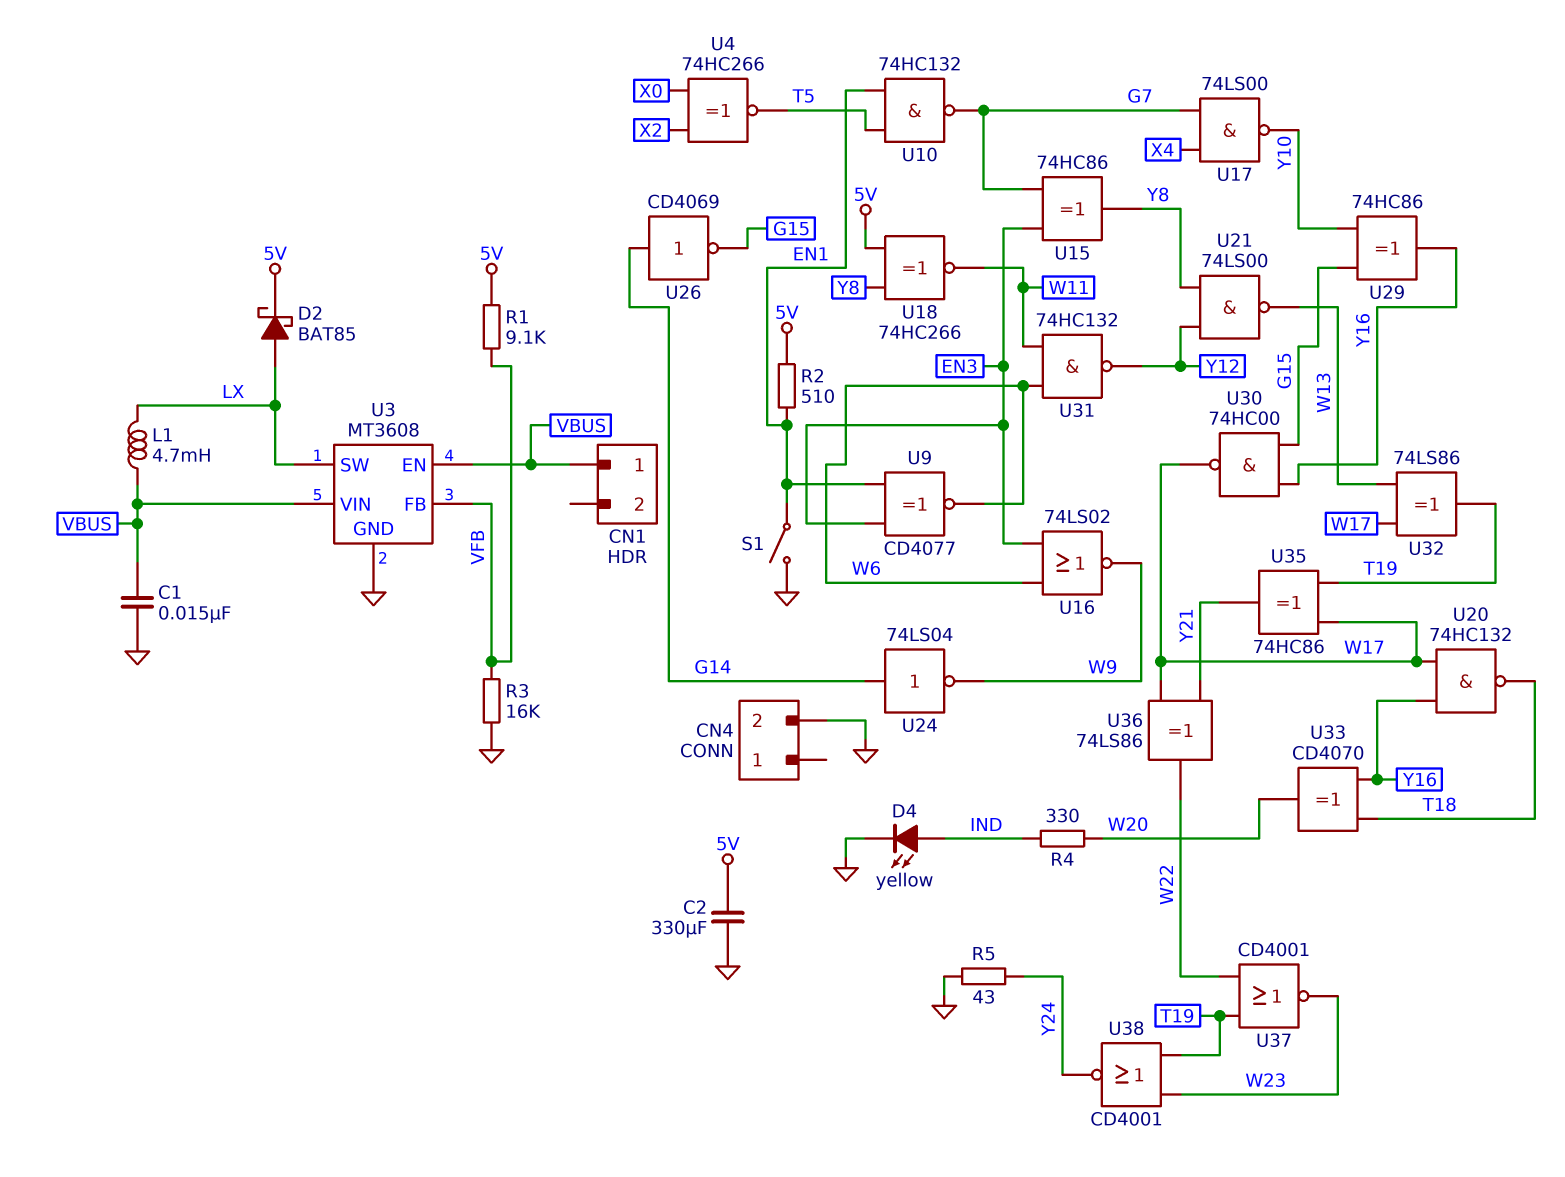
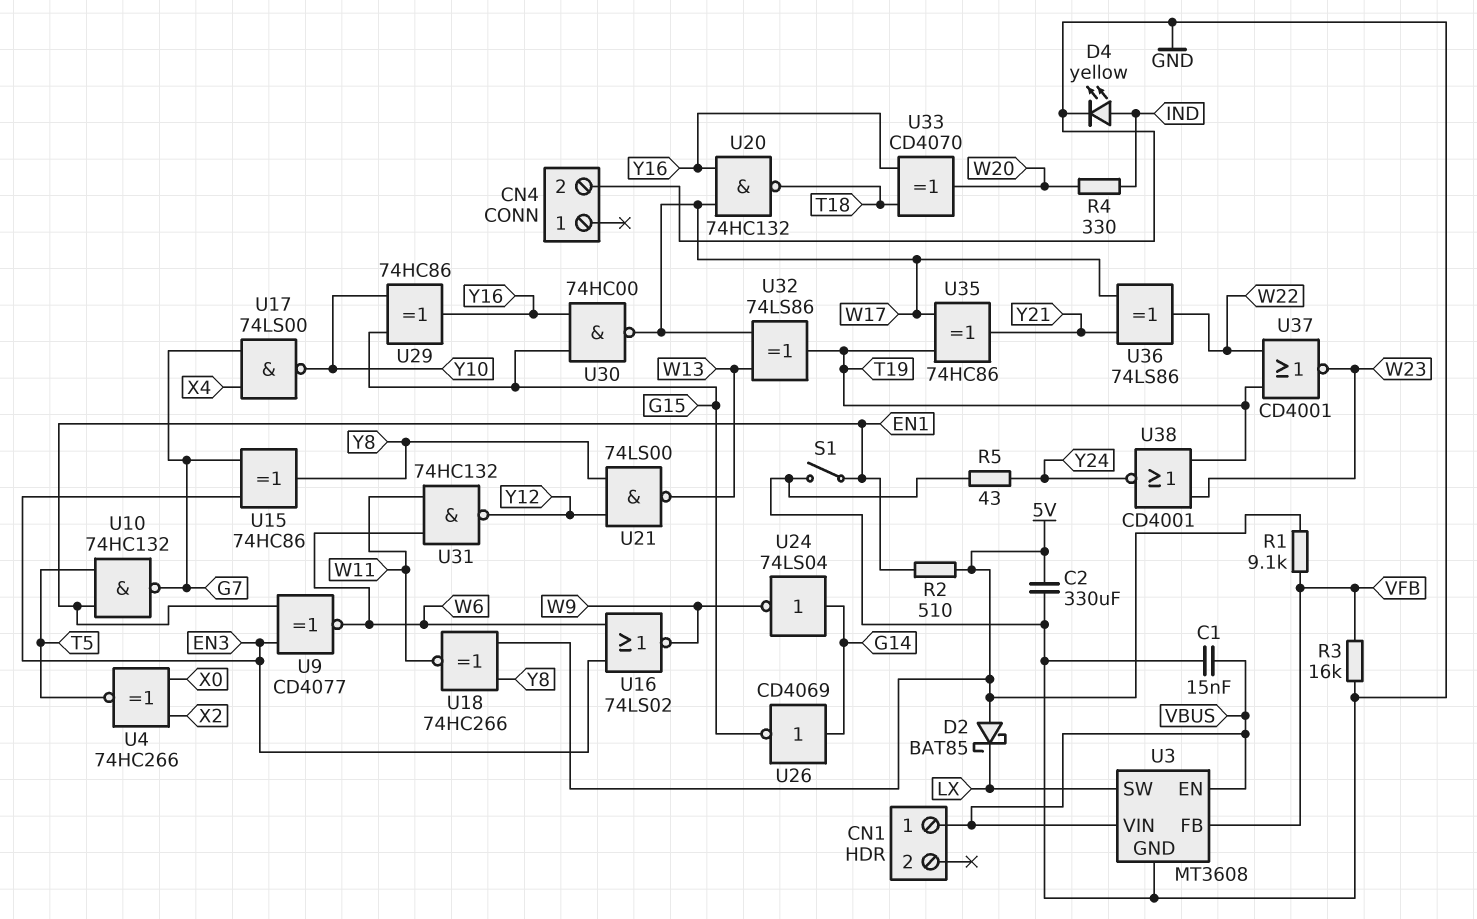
D2: schottky BAT85 (A LX, K 5V) -> schottky BAT85 (A 5V, K LX)
L1: 4.7mH (LX, VBUS) -> none

